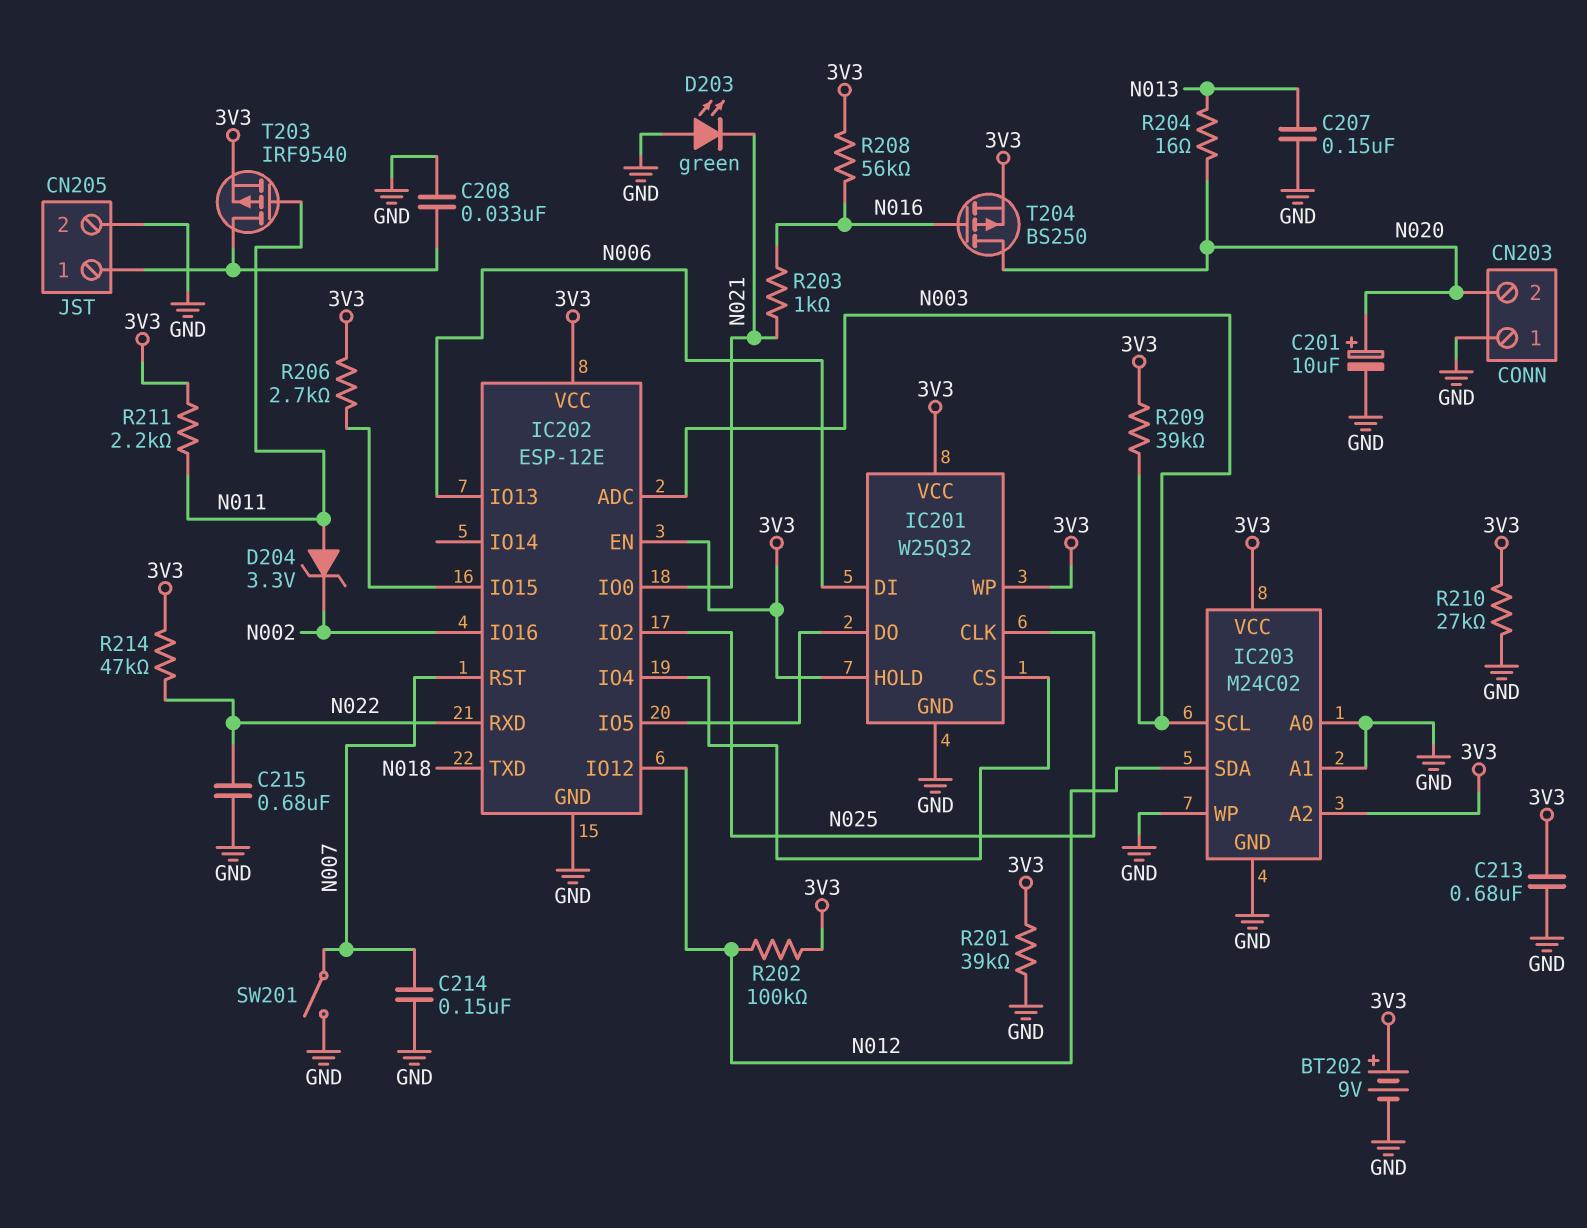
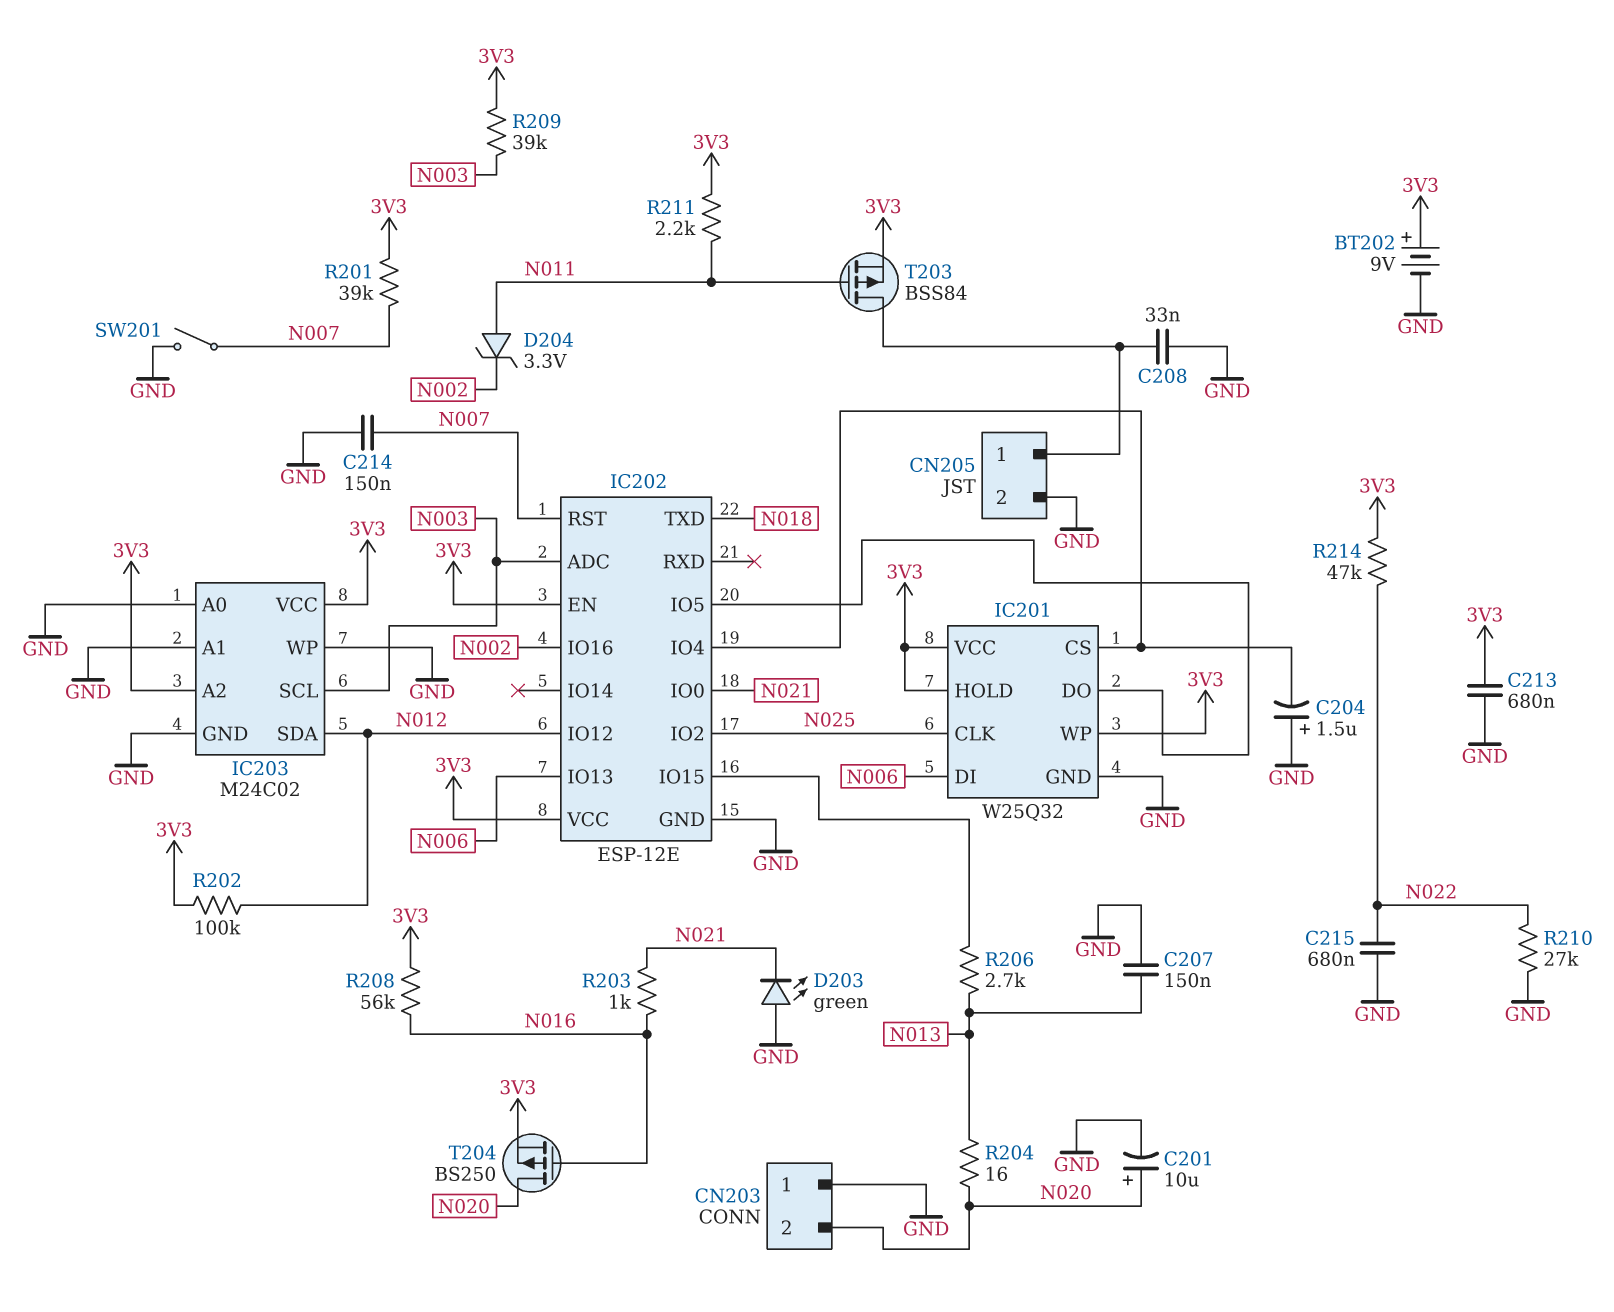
C204: none -> 1.5uF (plus GND, minus IC201/CS)
IC202 pin RXD: N022 -> none
R201: 39k (3V3, GND) -> 39k (3V3, N007)
R206: 2.7k (3V3, IC202/IO15) -> 2.7k (IC202/IO15, N013)
R210: 27k (3V3, GND) -> 27k (GND, N022)
T203: PMOS IRF9540 (G N011, D CN205/1, S 3V3) -> PMOS BSS84 (G N011, D CN205/1, S 3V3)

